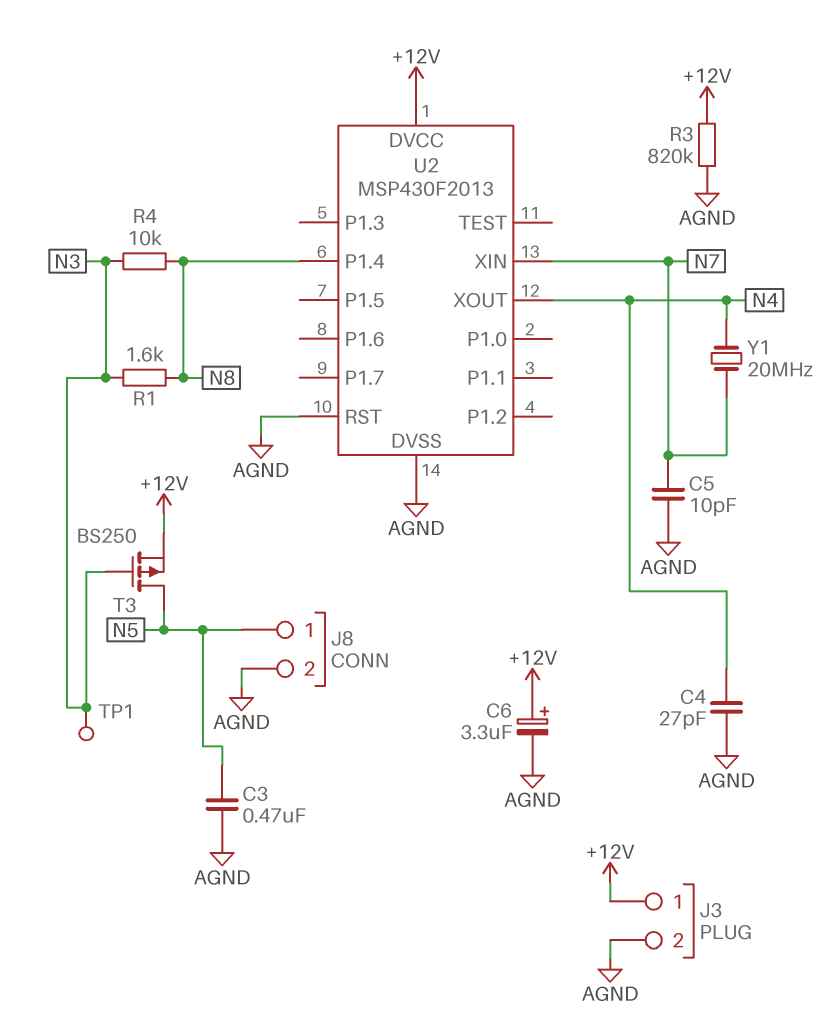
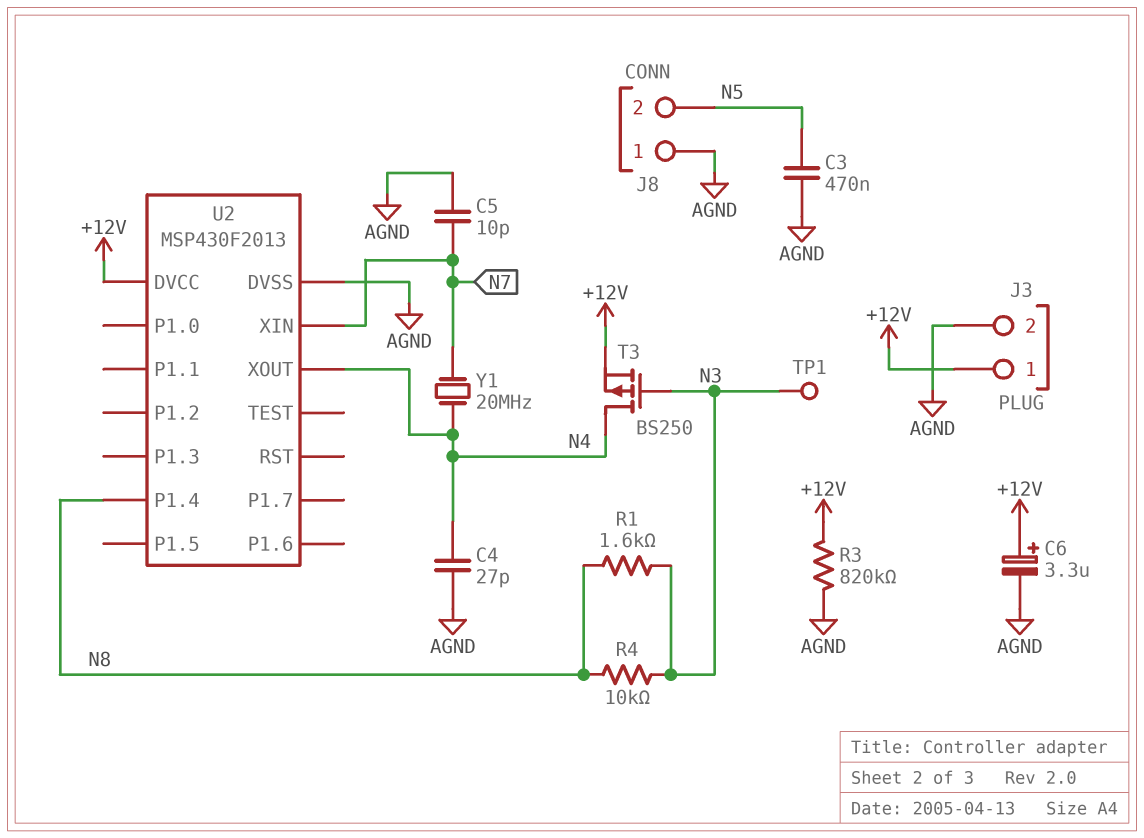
J8 pin 1: N5 -> AGND
J8 pin 2: AGND -> N5
T3: PMOS BS250 (G N3, D N5, S +12V) -> PMOS BS250 (G N3, D N4, S +12V)
U2 pin RST: AGND -> none

